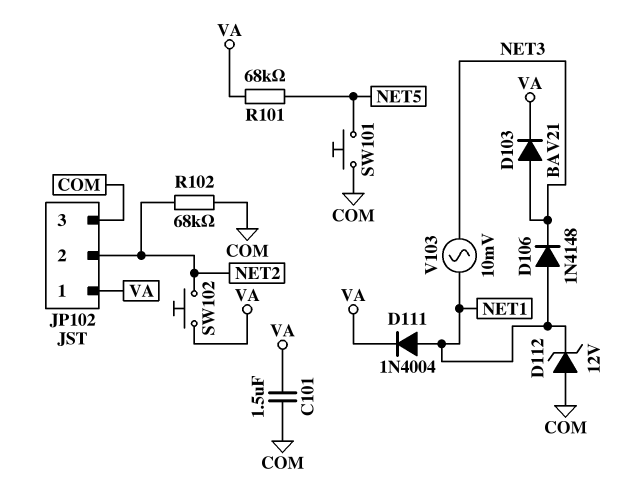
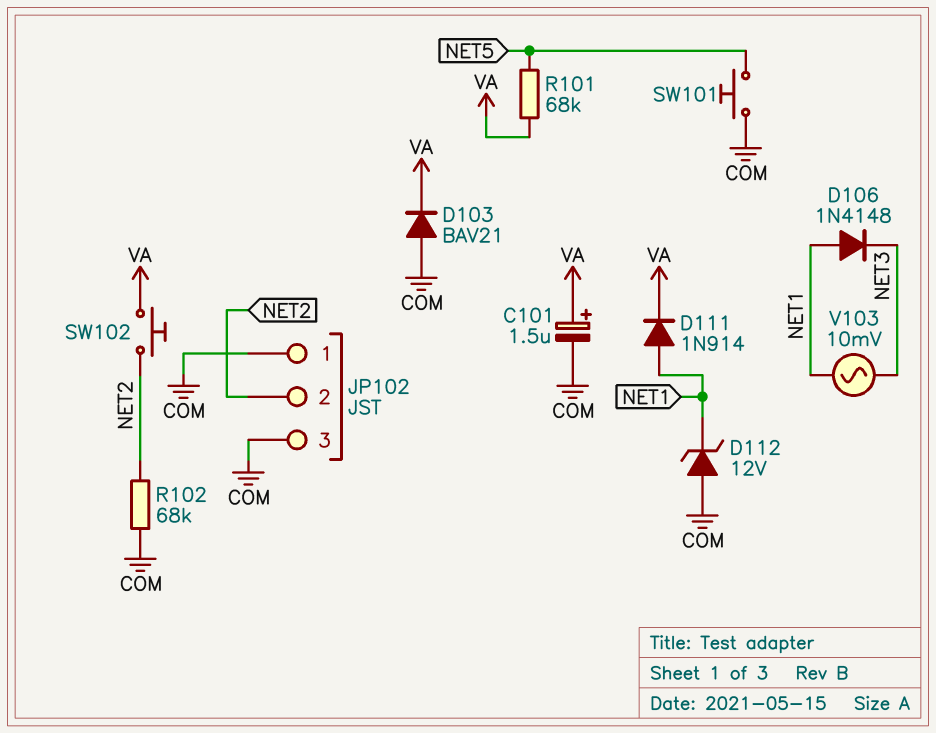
C101: 1.5uF (COM, VA) -> 1.5uF (plus VA, minus COM)
D103: diode BAV21 (A NET3, K VA) -> diode BAV21 (A COM, K VA)
D111: diode 1N4004 (A NET1, K VA) -> diode 1N914 (A NET1, K VA)
JP102 pin 1: VA -> COM

